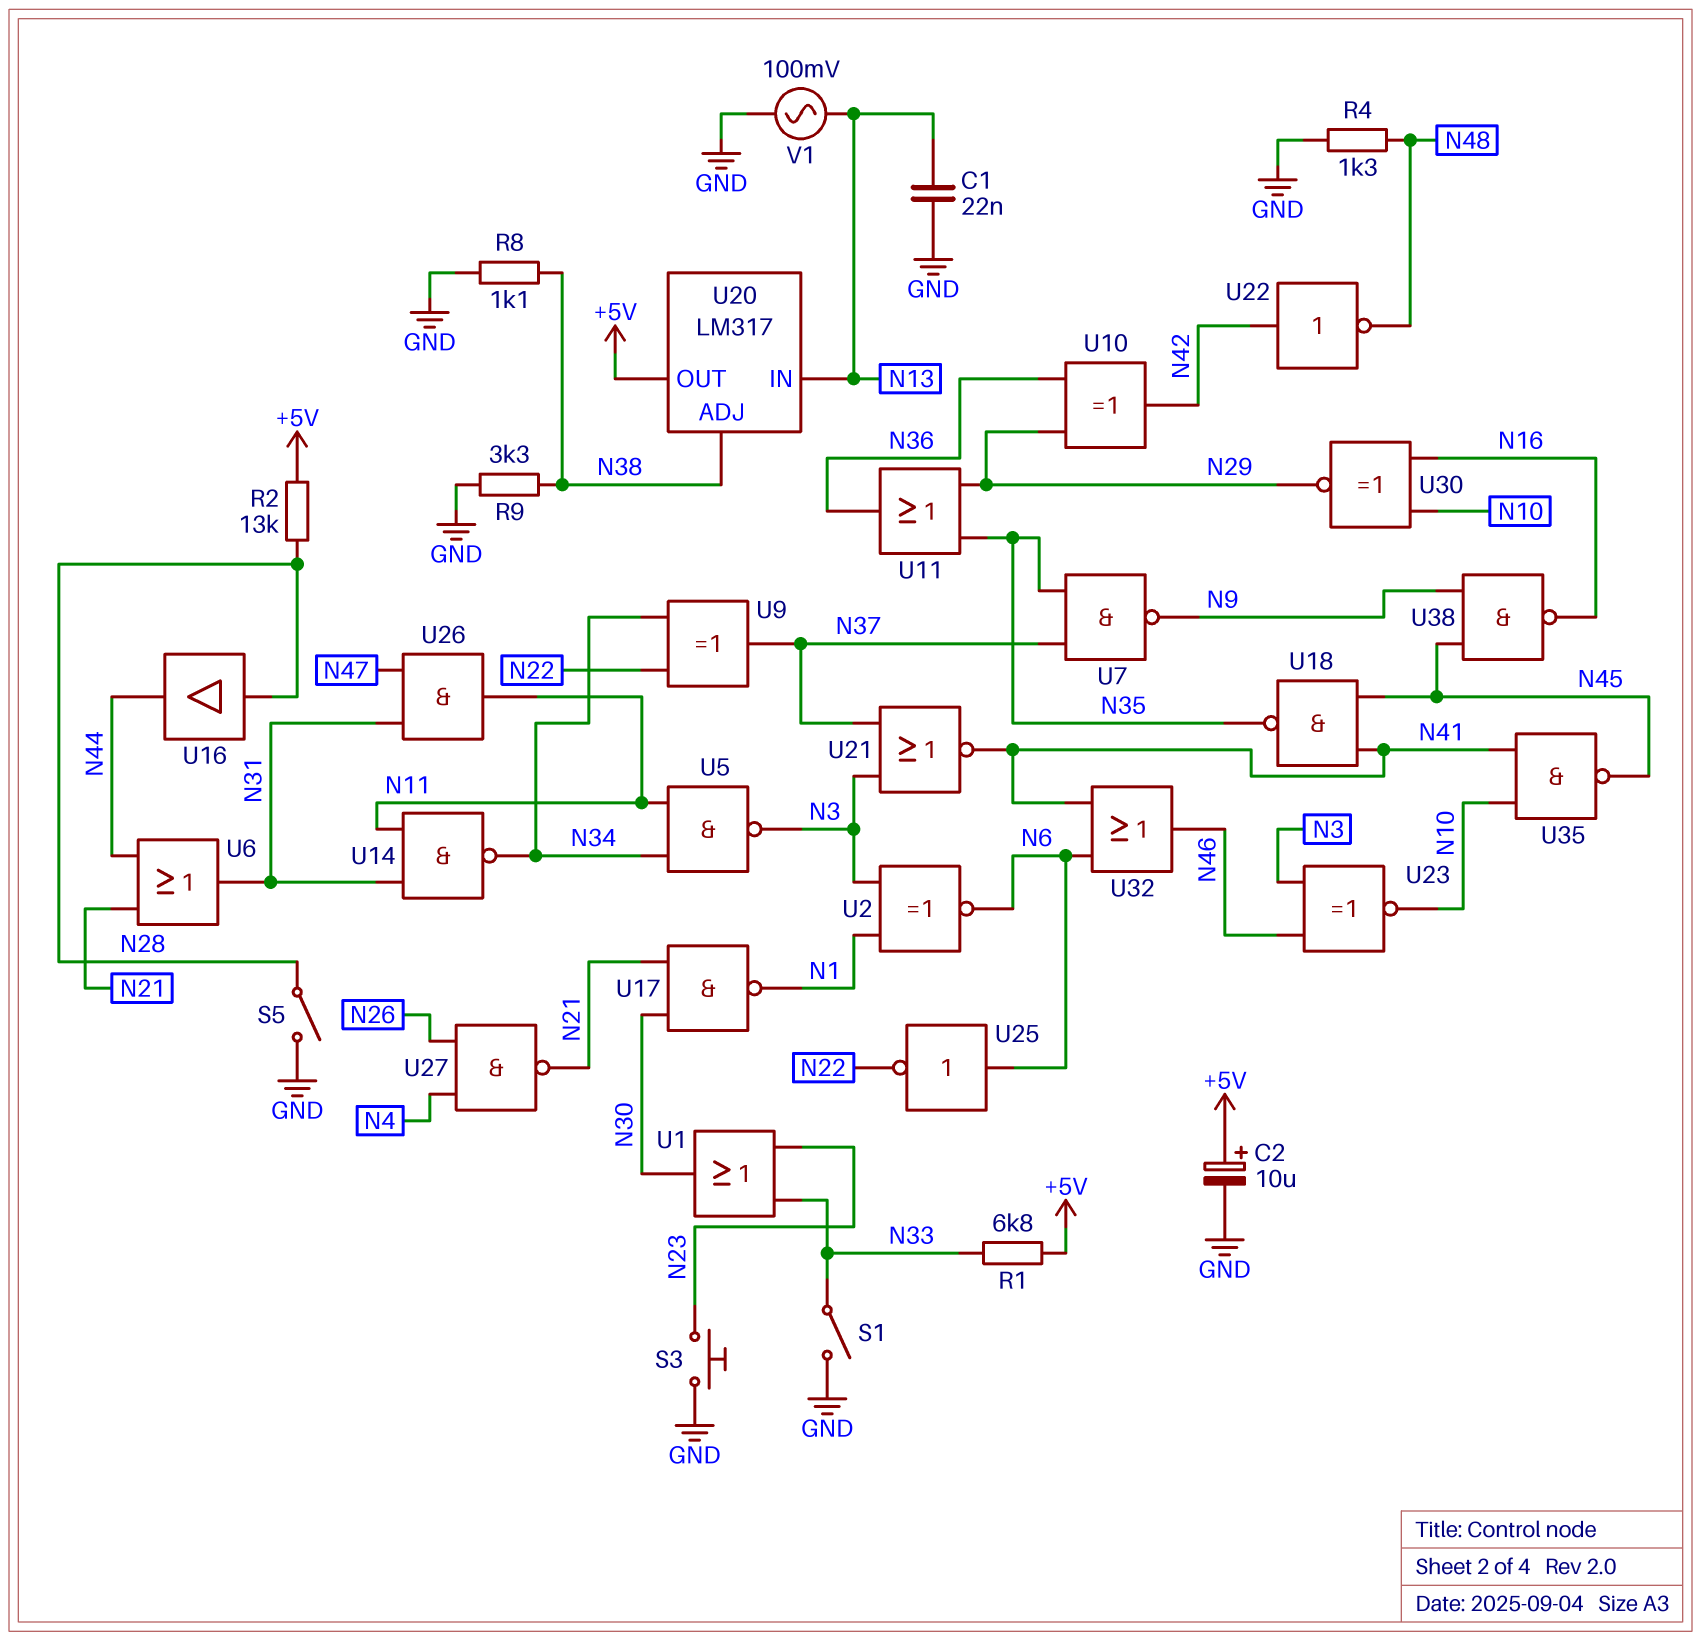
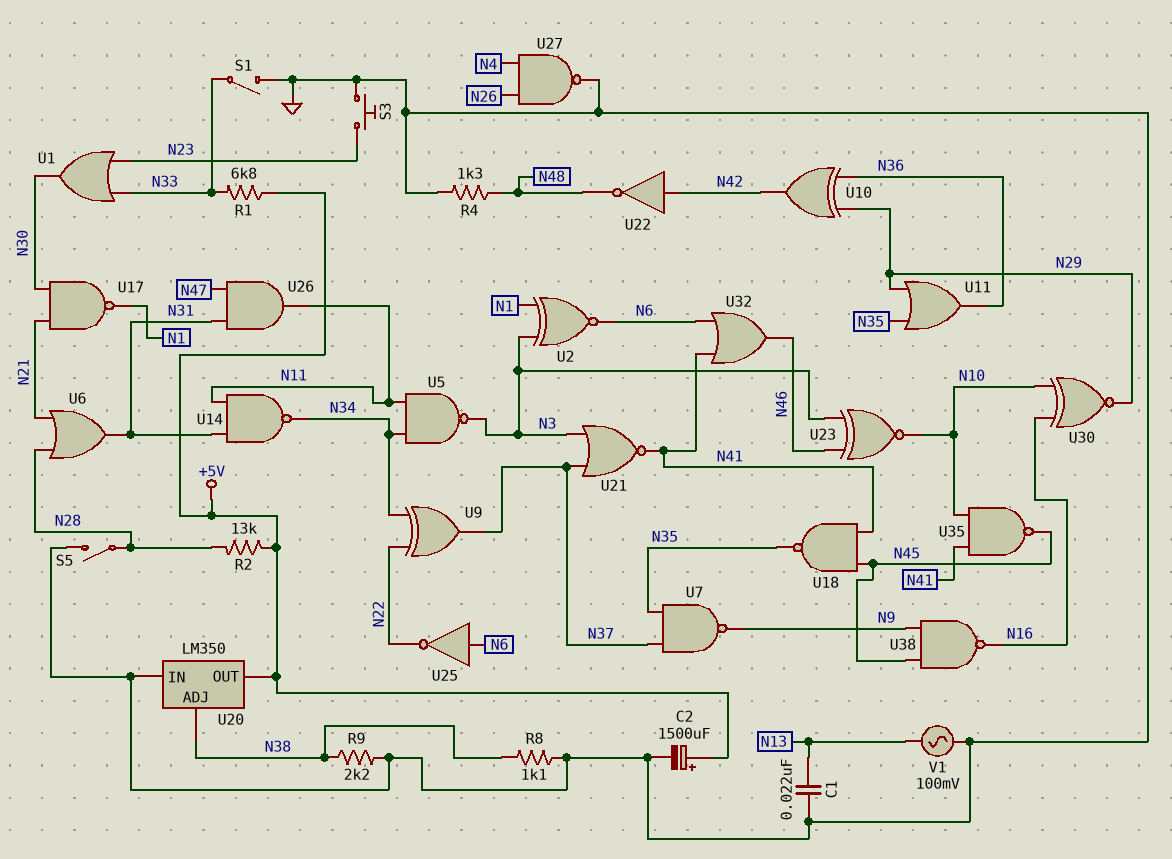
C2: 10uF (plus +5V, minus GND) -> 1500uF (plus +5V, minus GND)
R9: 3.3k (GND, N38) -> 2.2k (GND, N38)
U6: OR (in N21, in N44, out N31) -> OR (in N21, in N28, out N31)
U16: buffer (in N28, out N44) -> none
U20: LM317 -> LM350
U20 pin IN: N13 -> GND
U27: NAND (in N4, in N26, out N21) -> NAND (in N4, in N26, out GND)

